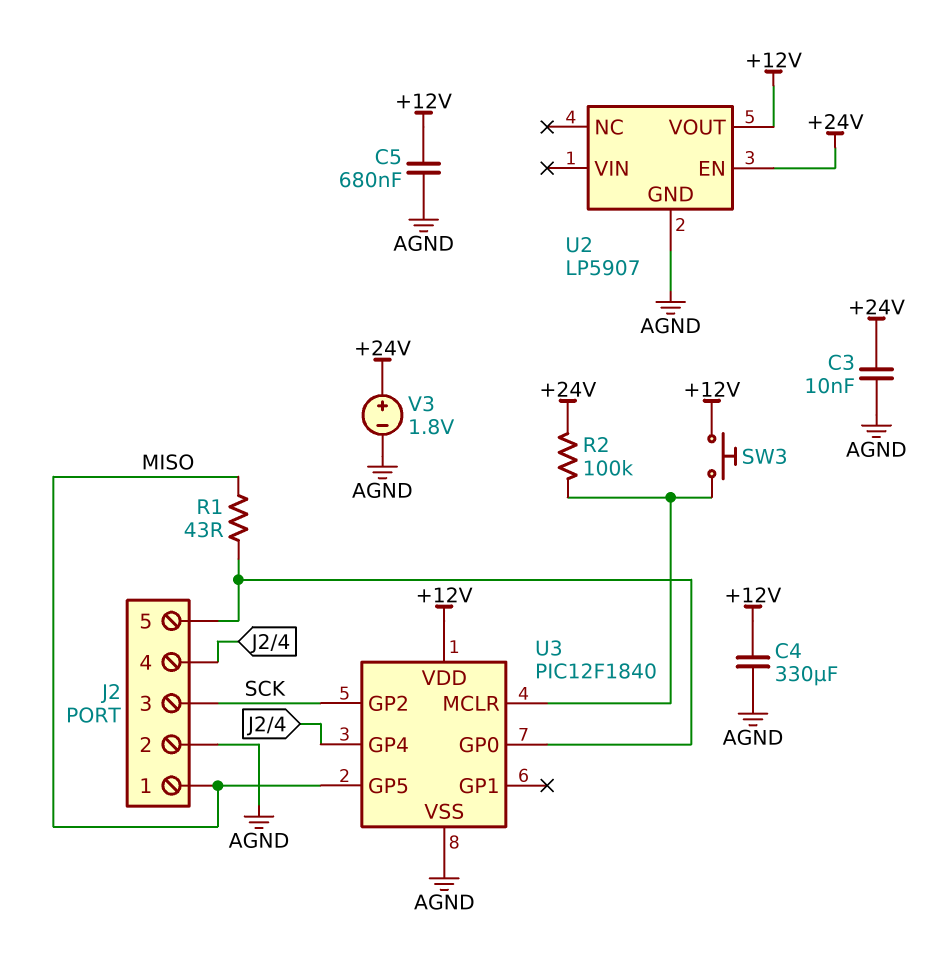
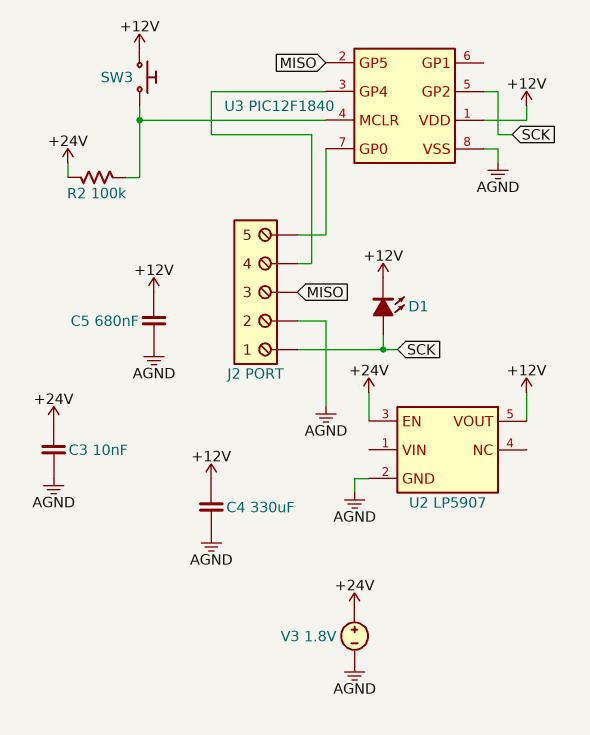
D1: none -> LED (A SCK, K +12V)
J2 pin 1: MISO -> SCK
J2 pin 3: SCK -> MISO
R1: 43 (J2/5, MISO) -> none

